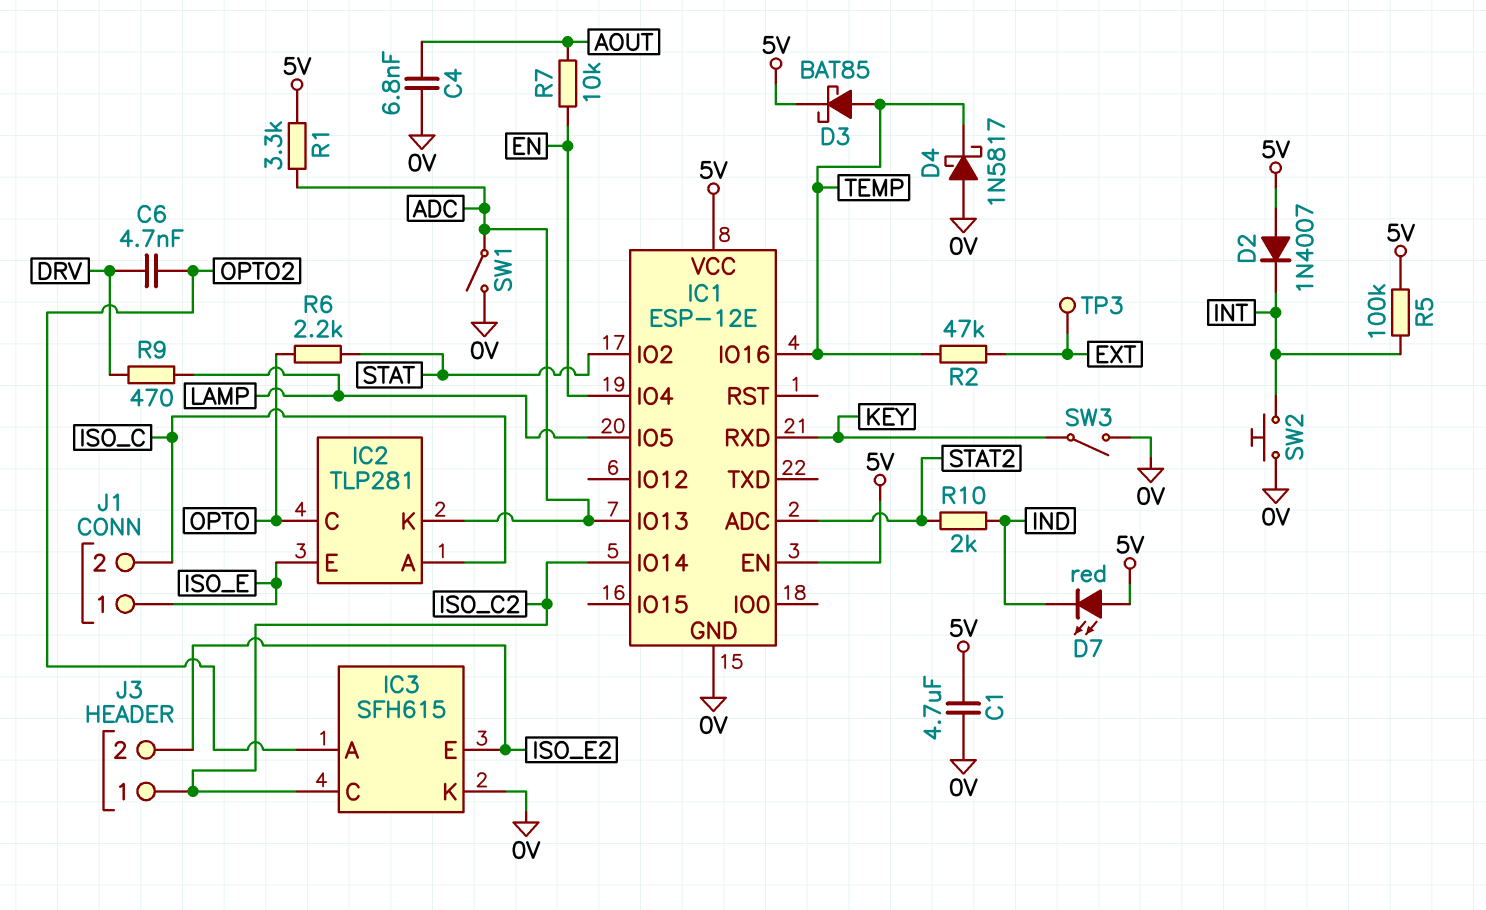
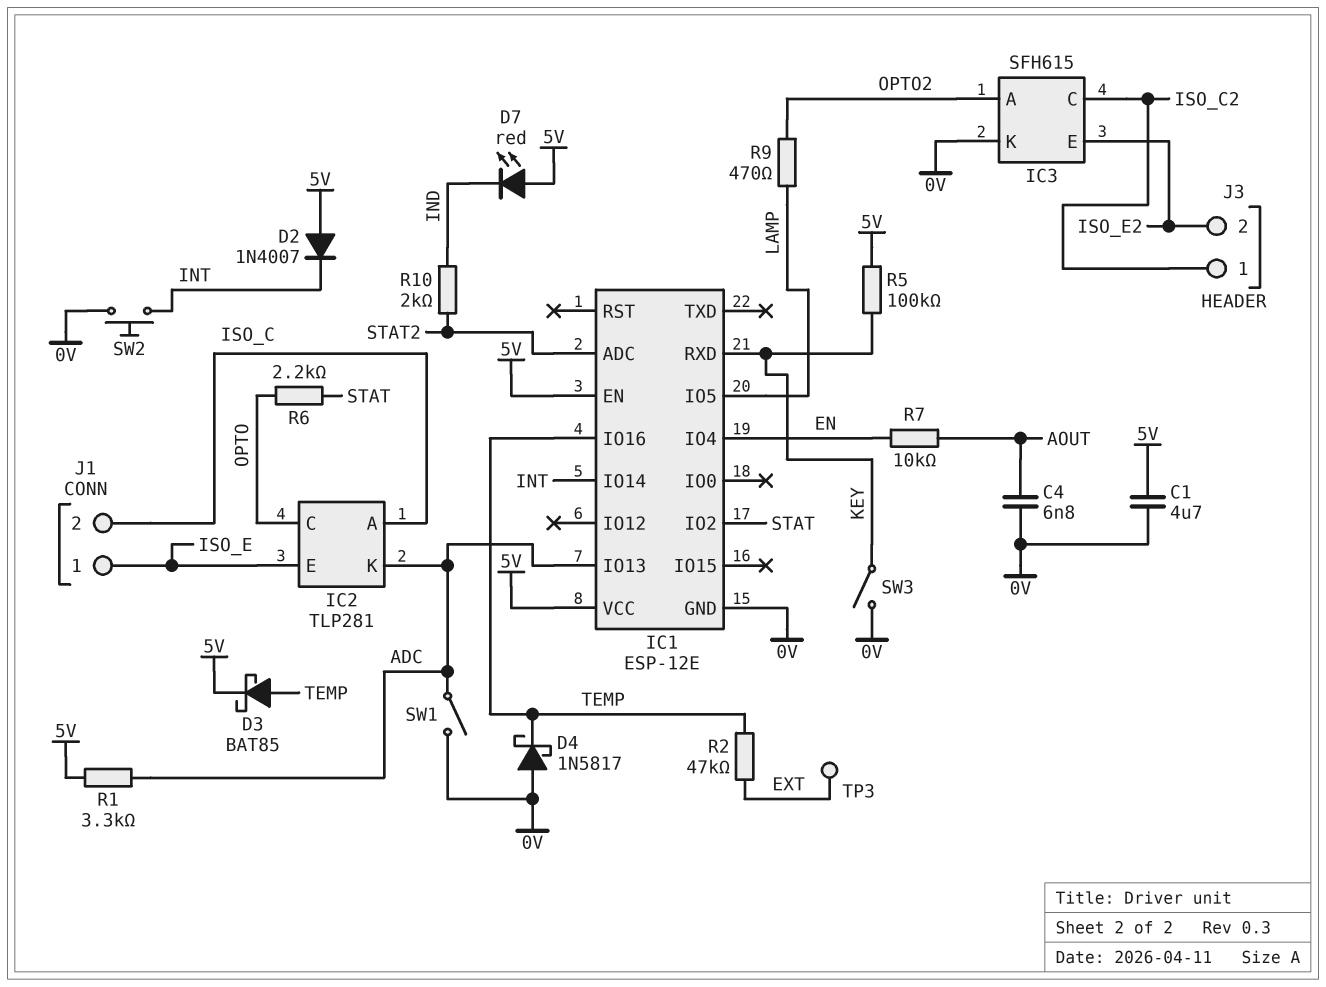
C6: 4.7nF (DRV, OPTO2) -> none
IC1 pin IO14: ISO_C2 -> INT
R5: 100k (5V, INT) -> 100k (5V, KEY)
R9: 470 (DRV, LAMP) -> 470 (LAMP, OPTO2)

